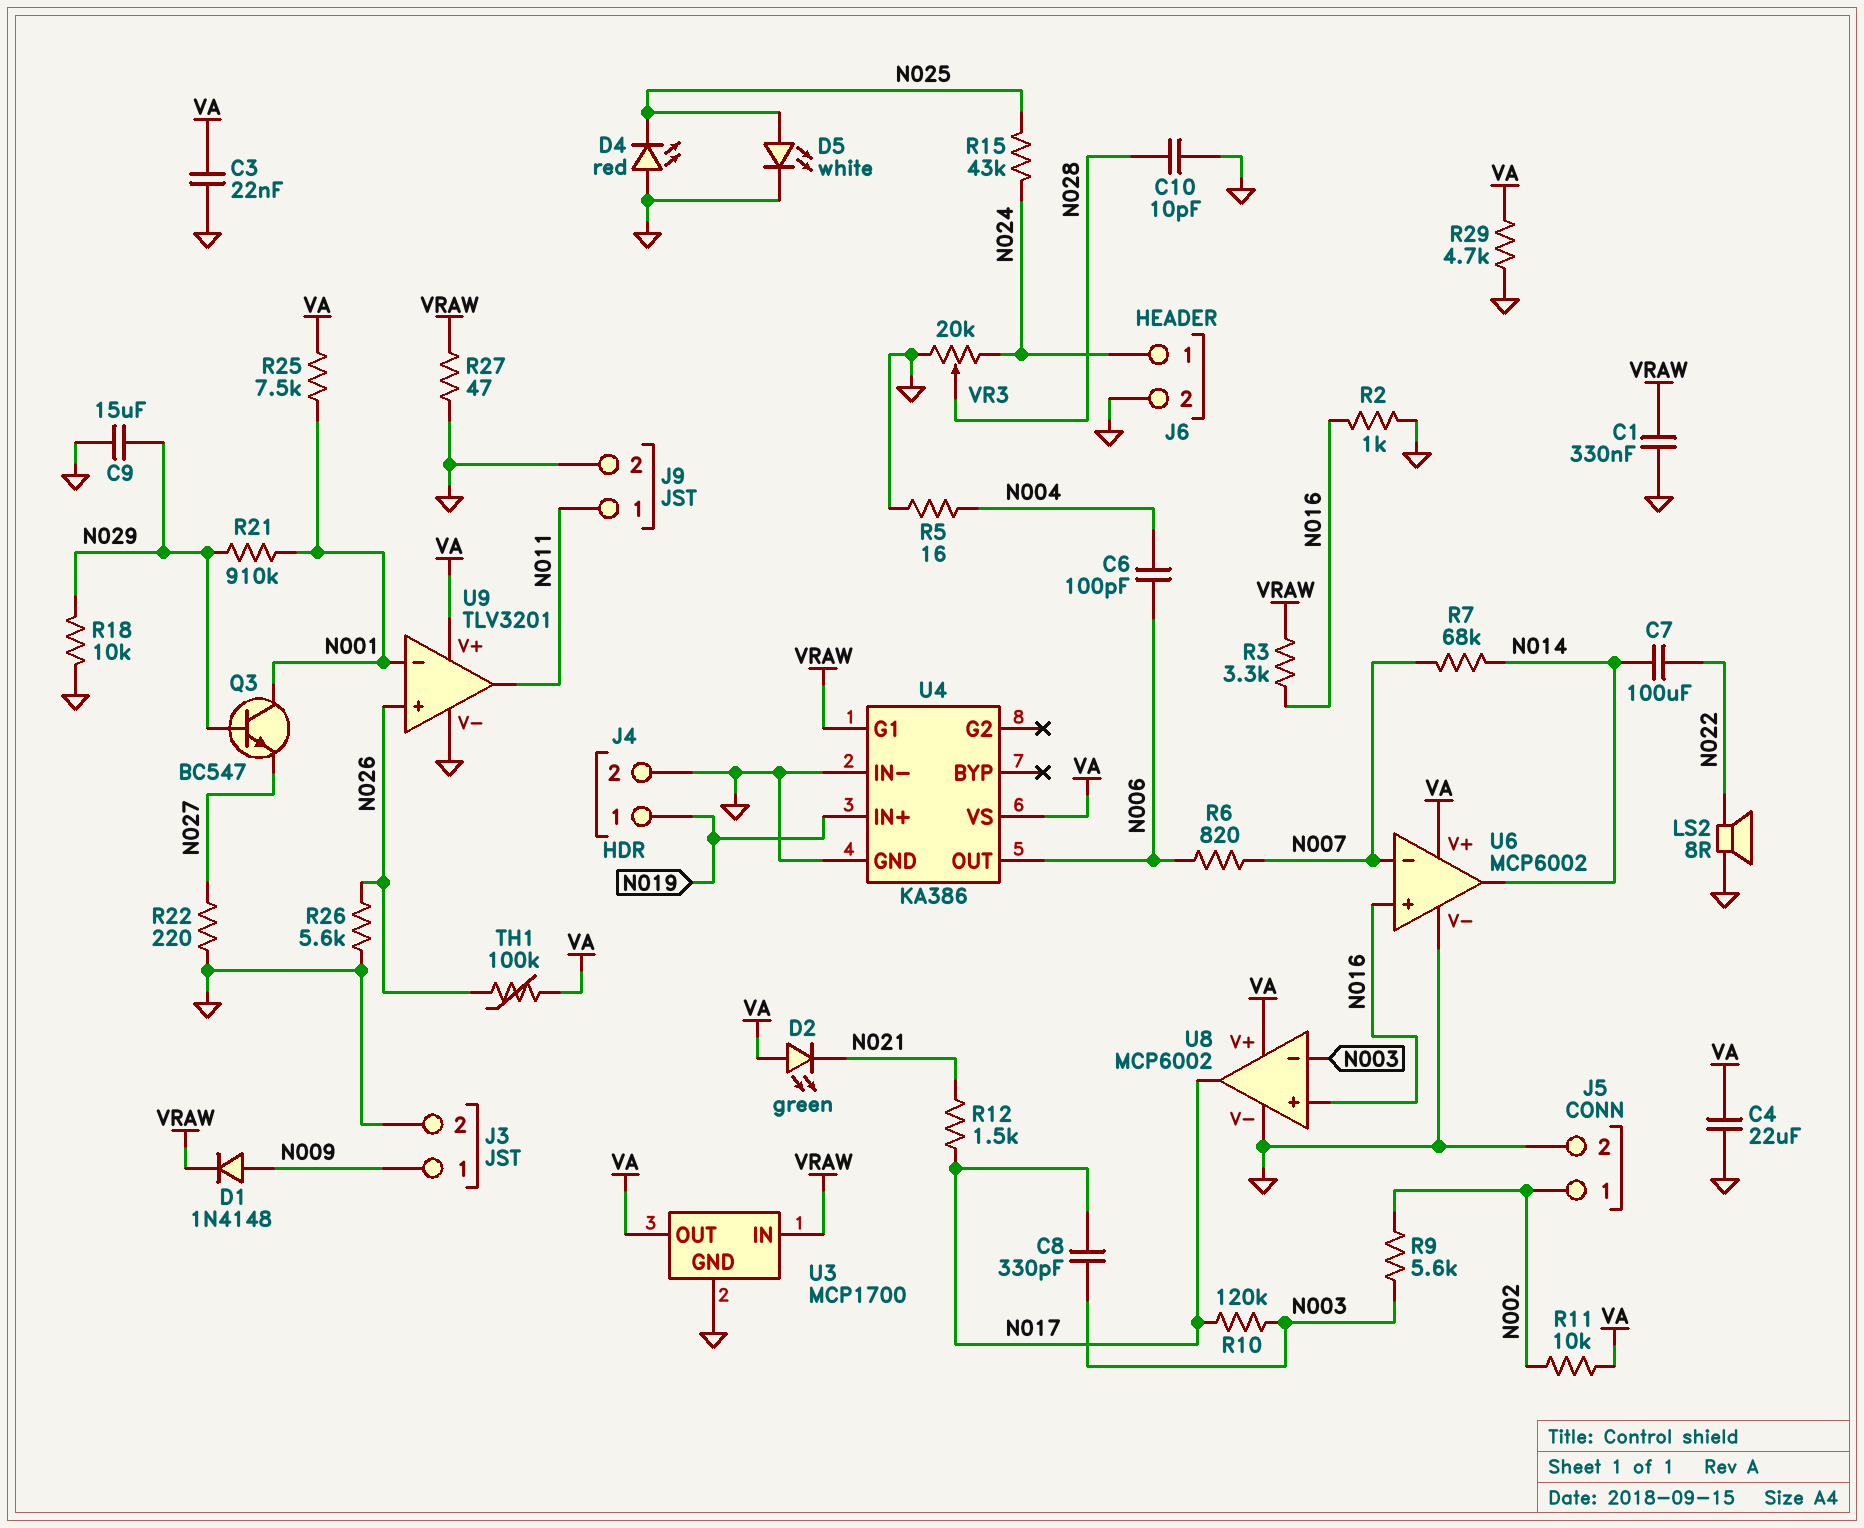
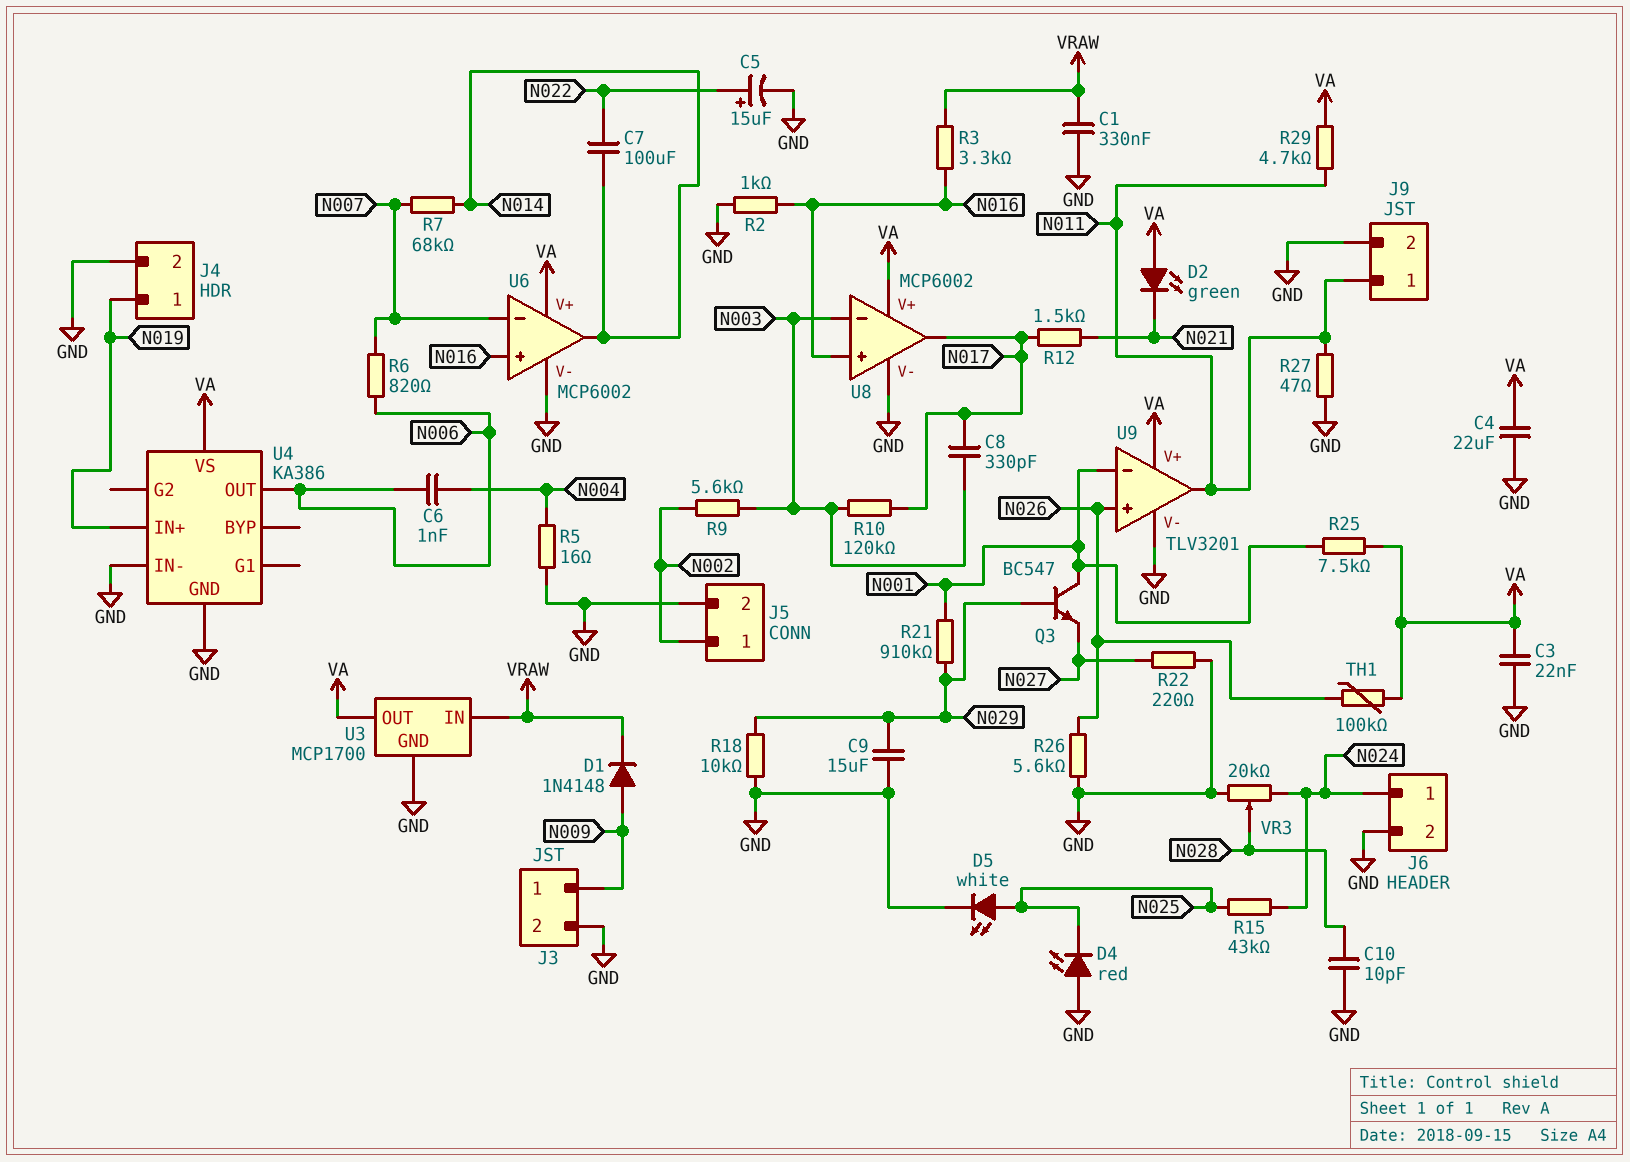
C5: none -> 15uF (plus N022, minus GND)
C6: 100pF (N004, N006) -> 1nF (N004, N006)
LS2: speaker 8R (GND, N022) -> none
R11: 10k (N002, VA) -> none
R27: 47 (GND, VRAW) -> 47 (GND, N011)
R29: 4.7k (GND, VA) -> 4.7k (N011, VA)
U4 pin G1: VRAW -> none

